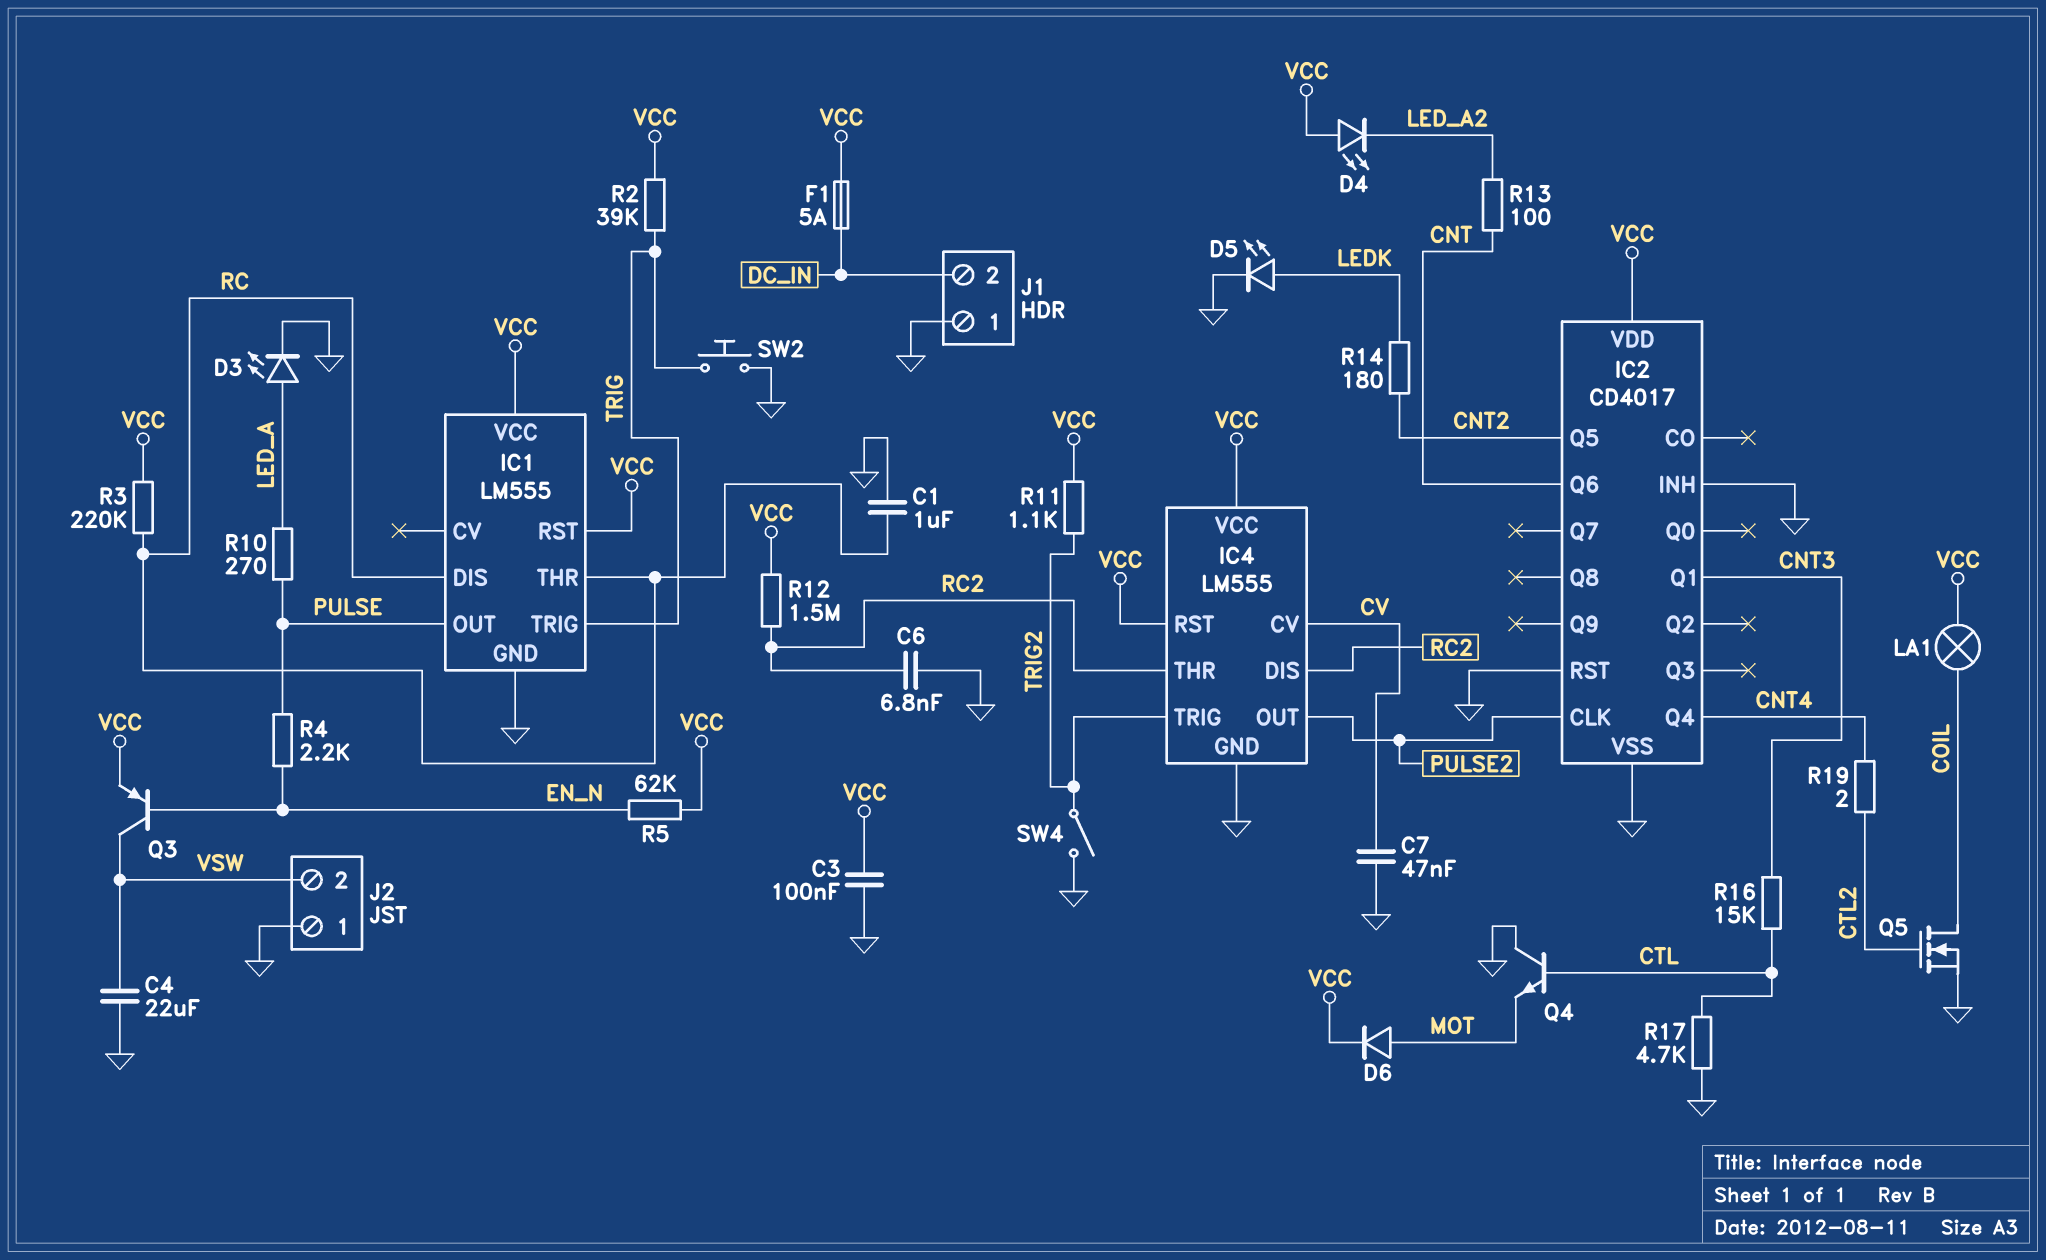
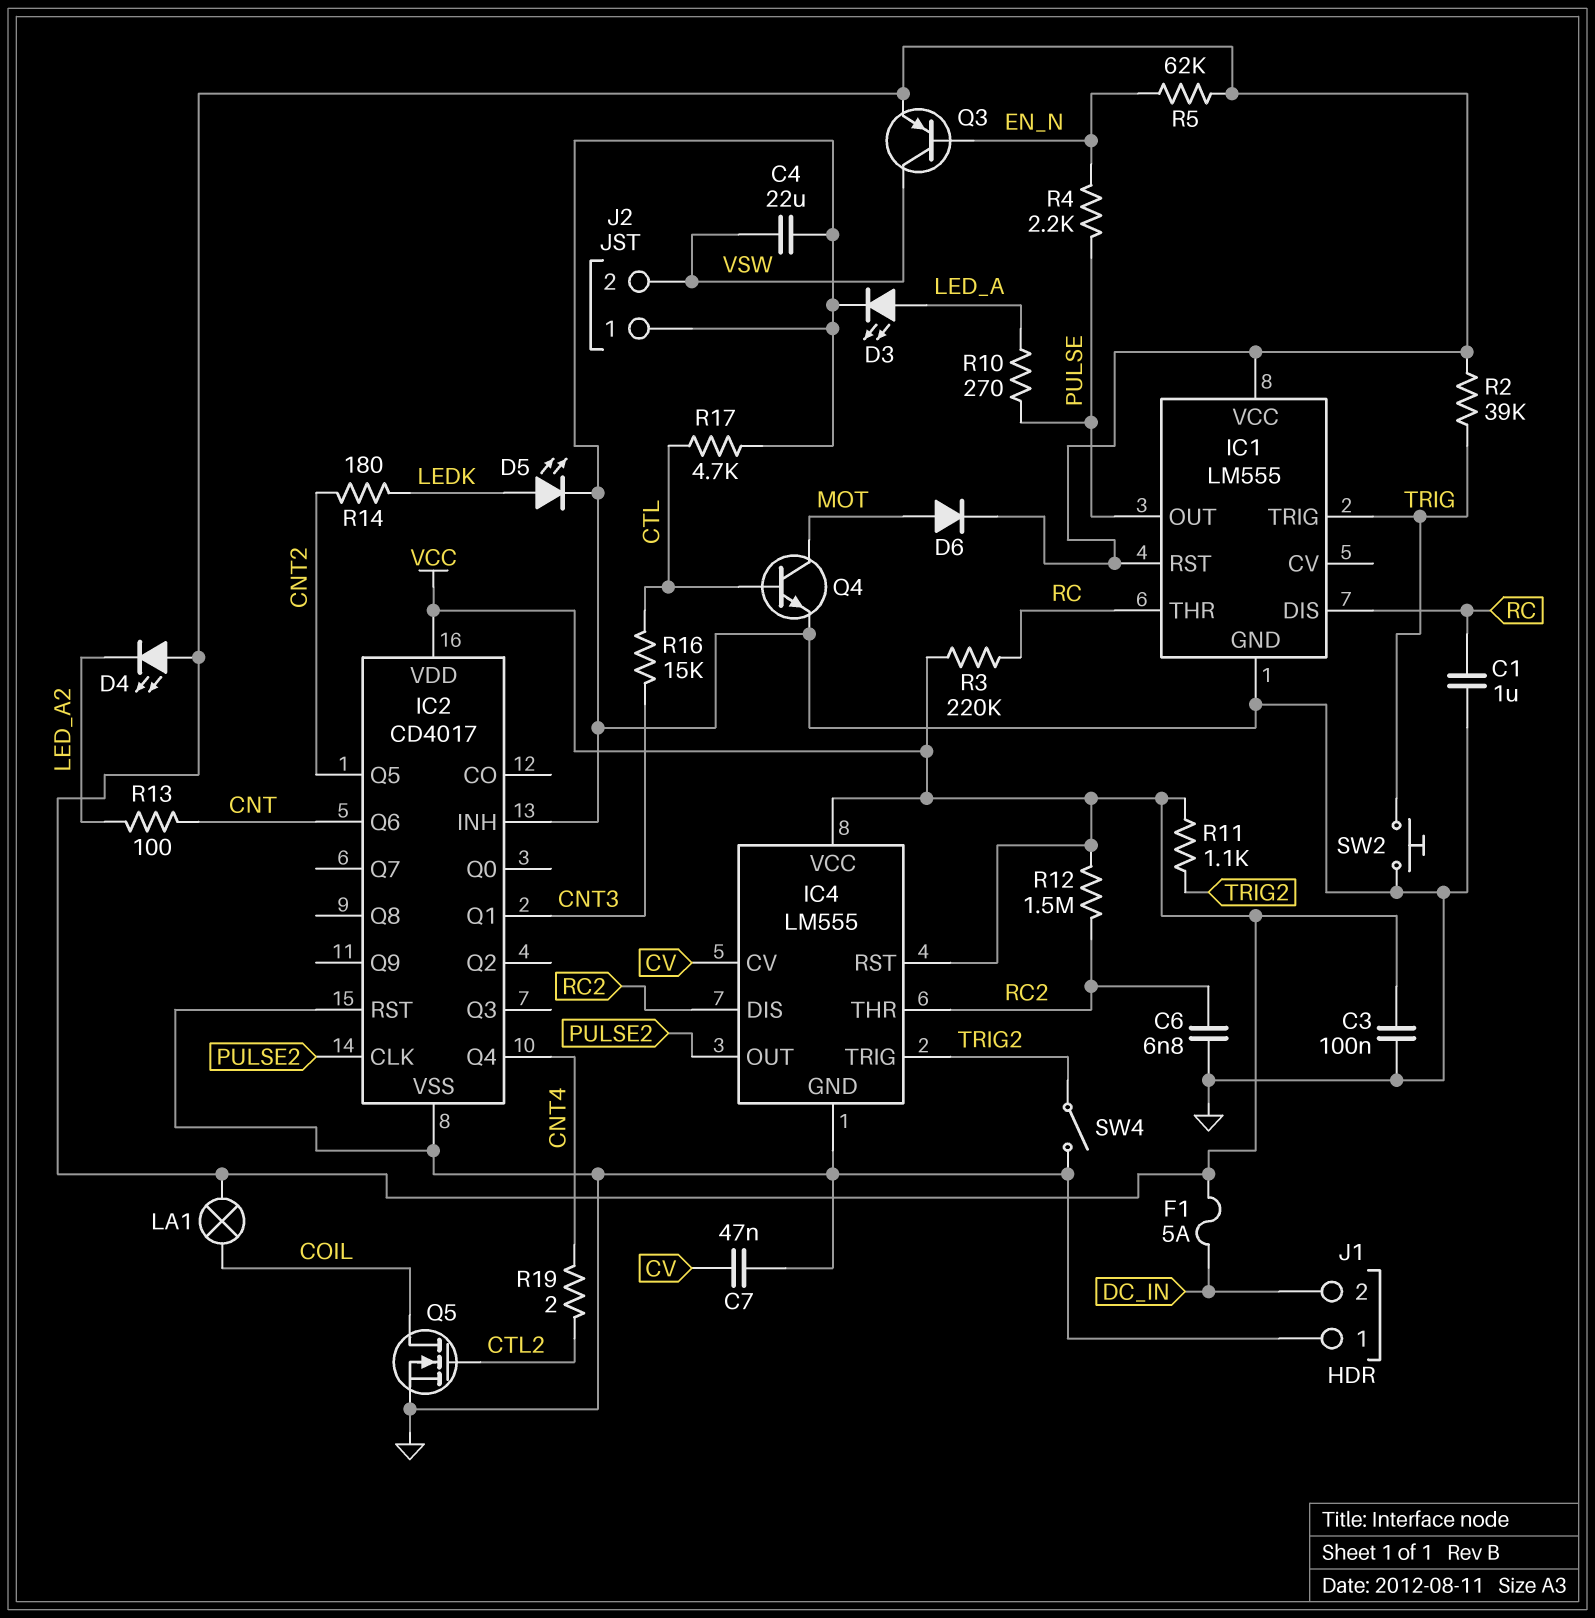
Q4: NPN (B CTL, C GND, E MOT) -> NPN (B CTL, C MOT, E GND)

